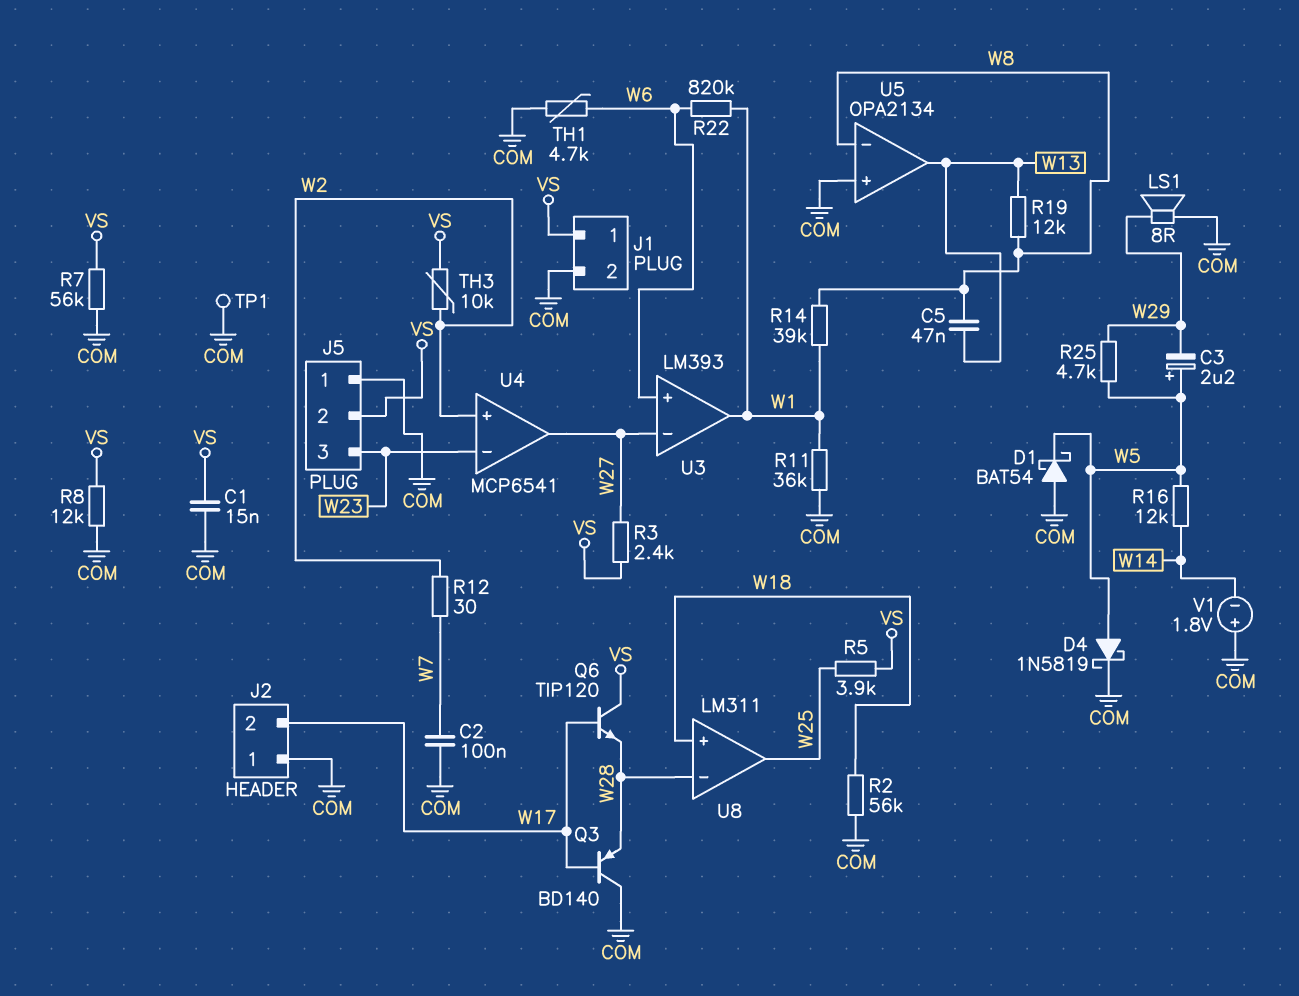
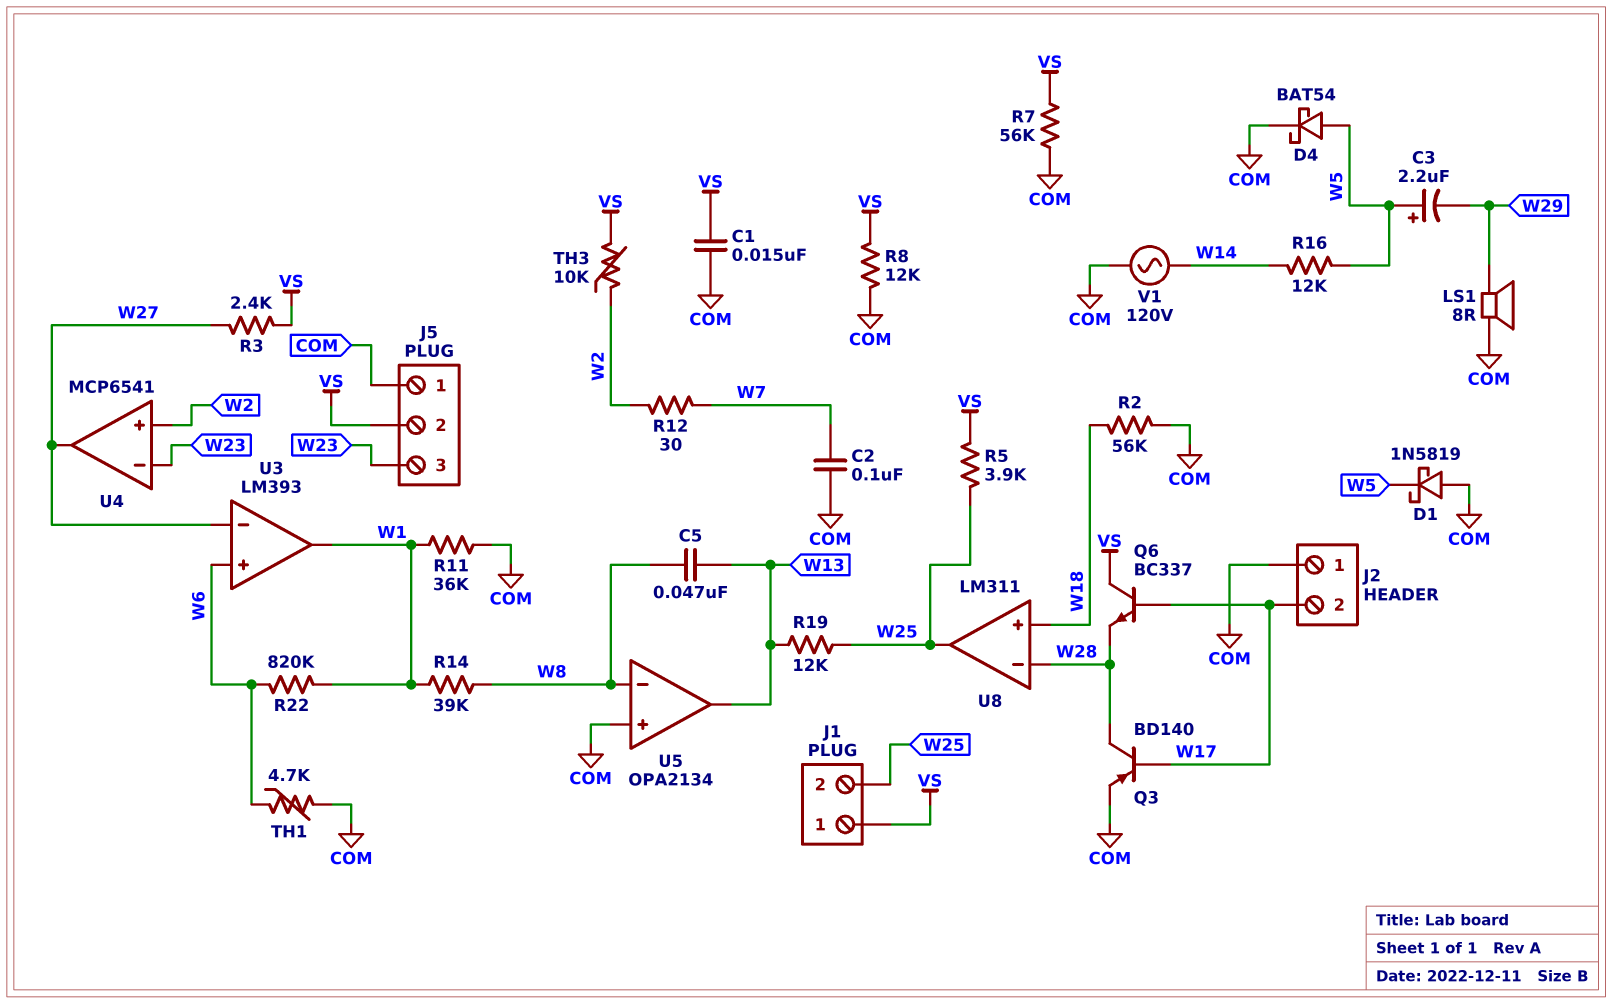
D1: schottky BAT54 (A COM, K W5) -> schottky 1N5819 (A COM, K W5)
D4: schottky 1N5819 (A W5, K COM) -> schottky BAT54 (A W5, K COM)
J1 pin 2: COM -> W25
Q3: PNP BD140 (B W17, C COM, E W28) -> PNP BD140 (B W17, C W28, E COM)
Q6: NPN TIP120 (B W17, C VS, E W28) -> NPN BC337 (B W17, C VS, E W28)
R19: 12k (W8, W13) -> 12k (W13, W25)
R25: 4.7k (W5, W29) -> none
TP1: test point (COM) -> none
V1: 1.8V (plus COM, minus W14) -> AC 120V (COM, W14)

